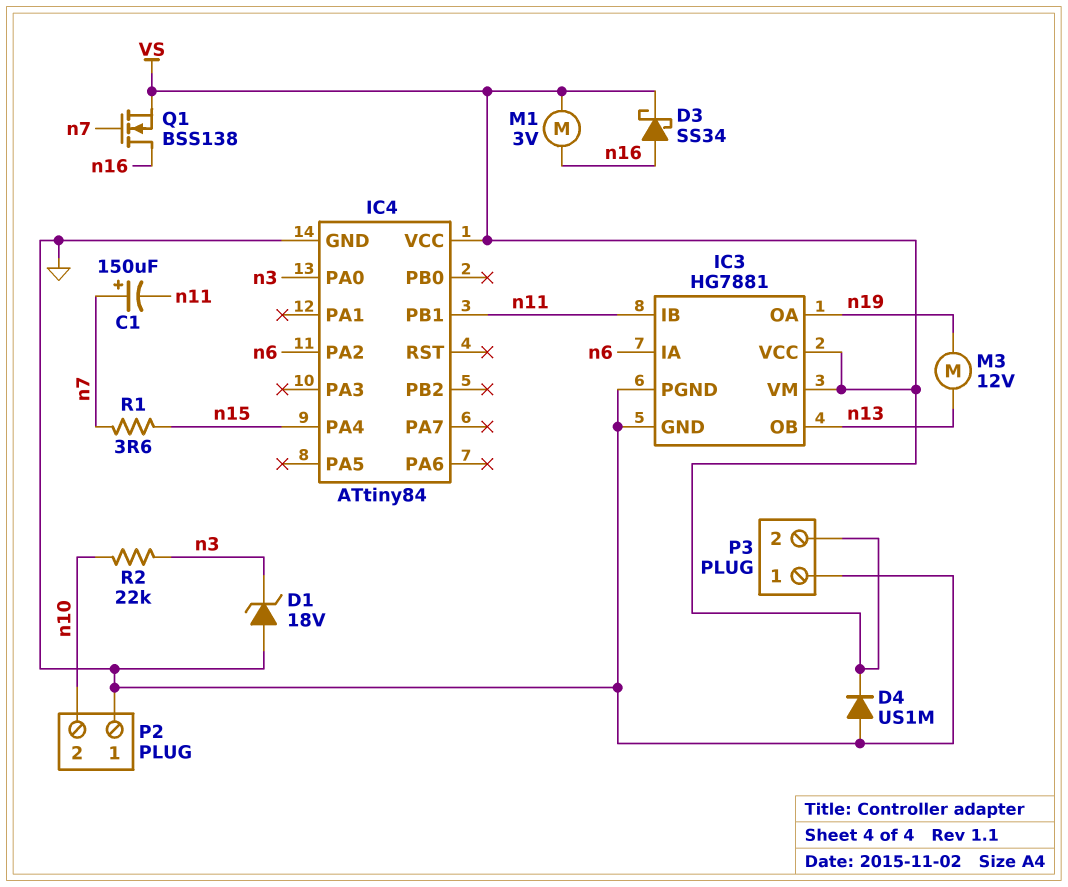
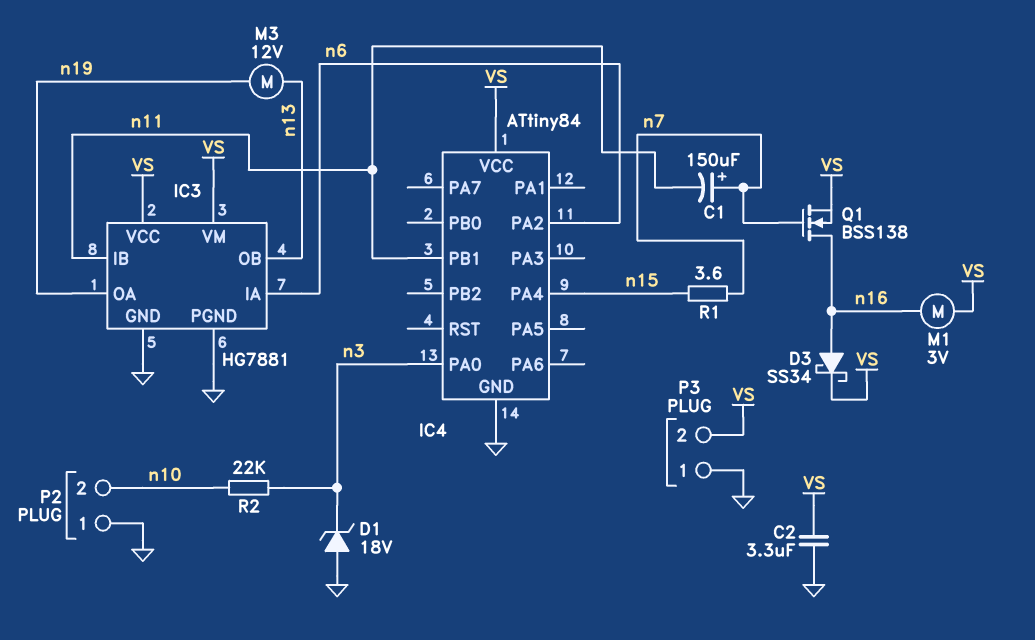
C2: none -> 3.3uF (GND, VS)
D4: diode US1M (A GND, K VS) -> none

